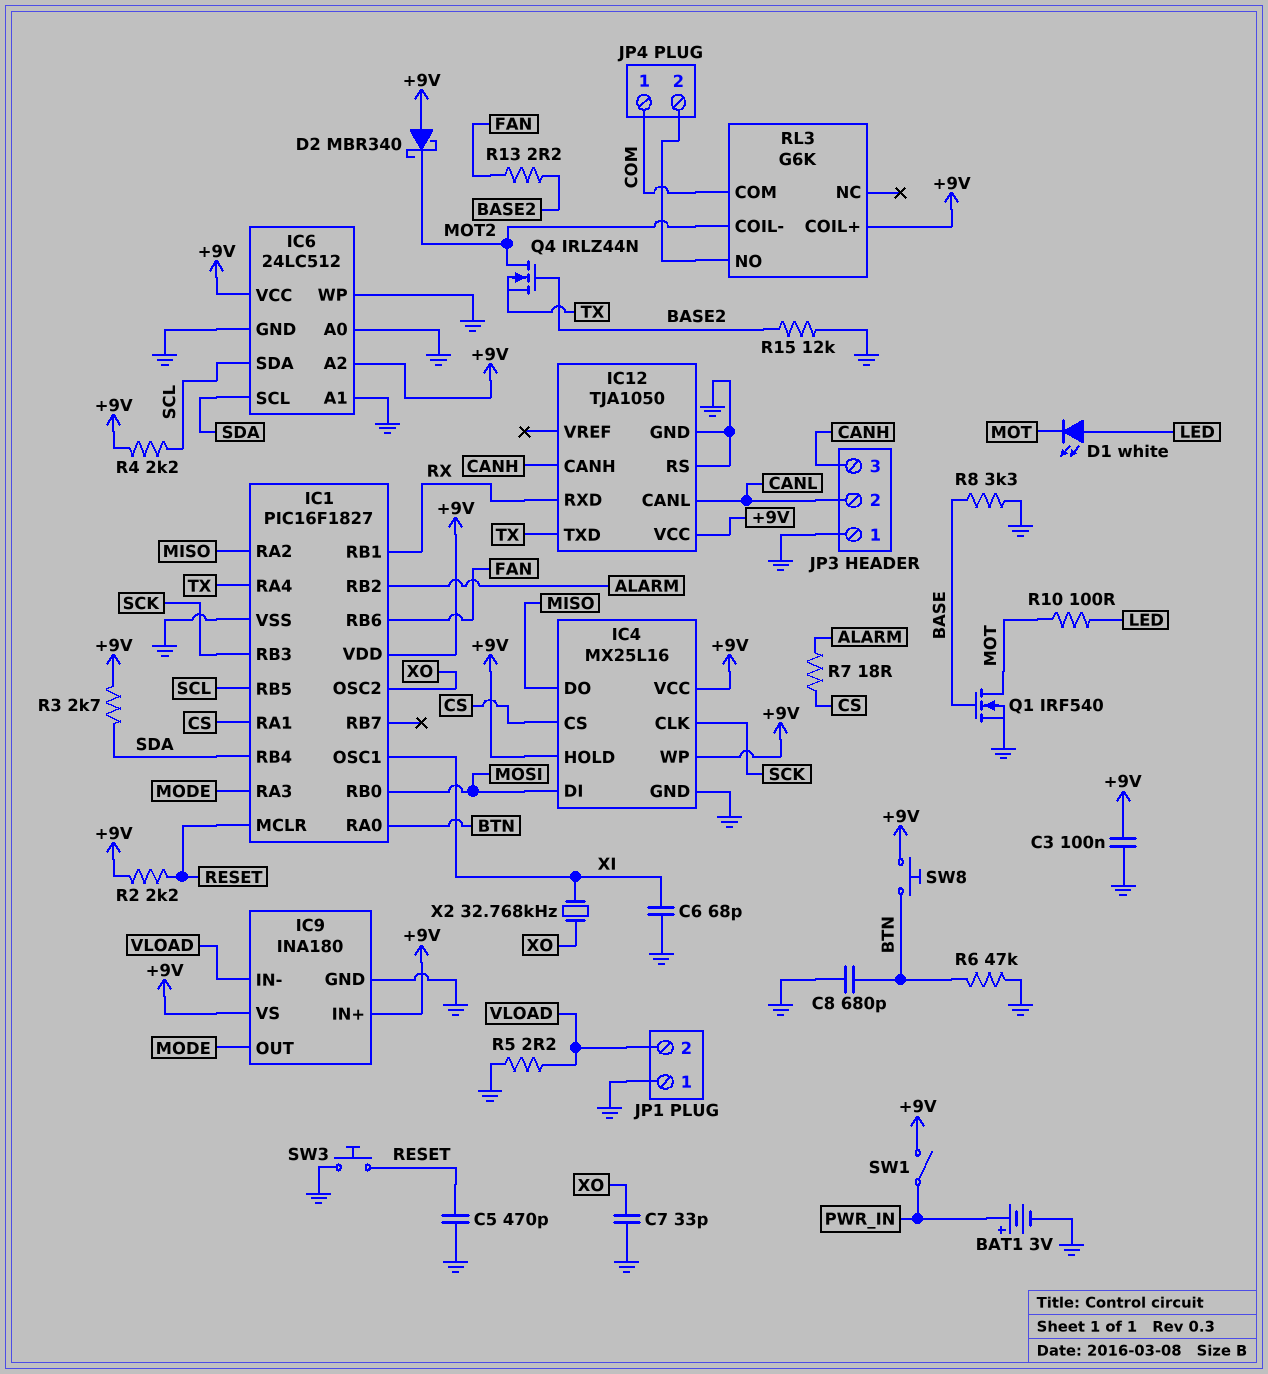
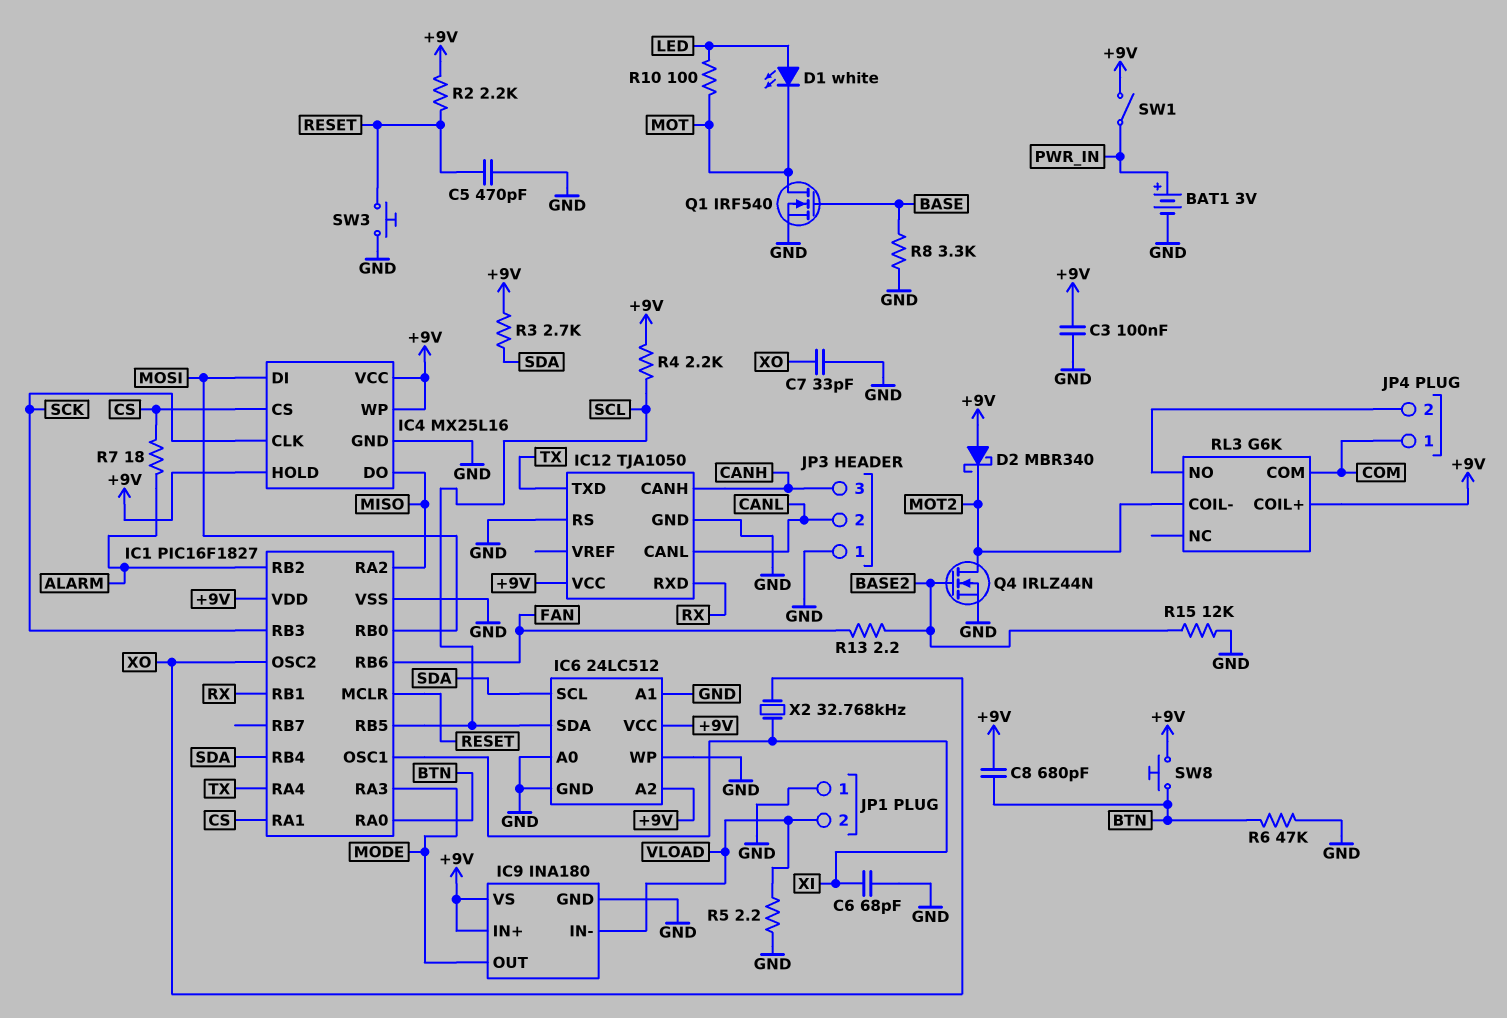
C8: 680pF (BTN, GND) -> 680pF (+9V, BTN)
Q4: NMOS IRLZ44N (G BASE2, D MOT2, S TX) -> NMOS IRLZ44N (G BASE2, D MOT2, S GND)

